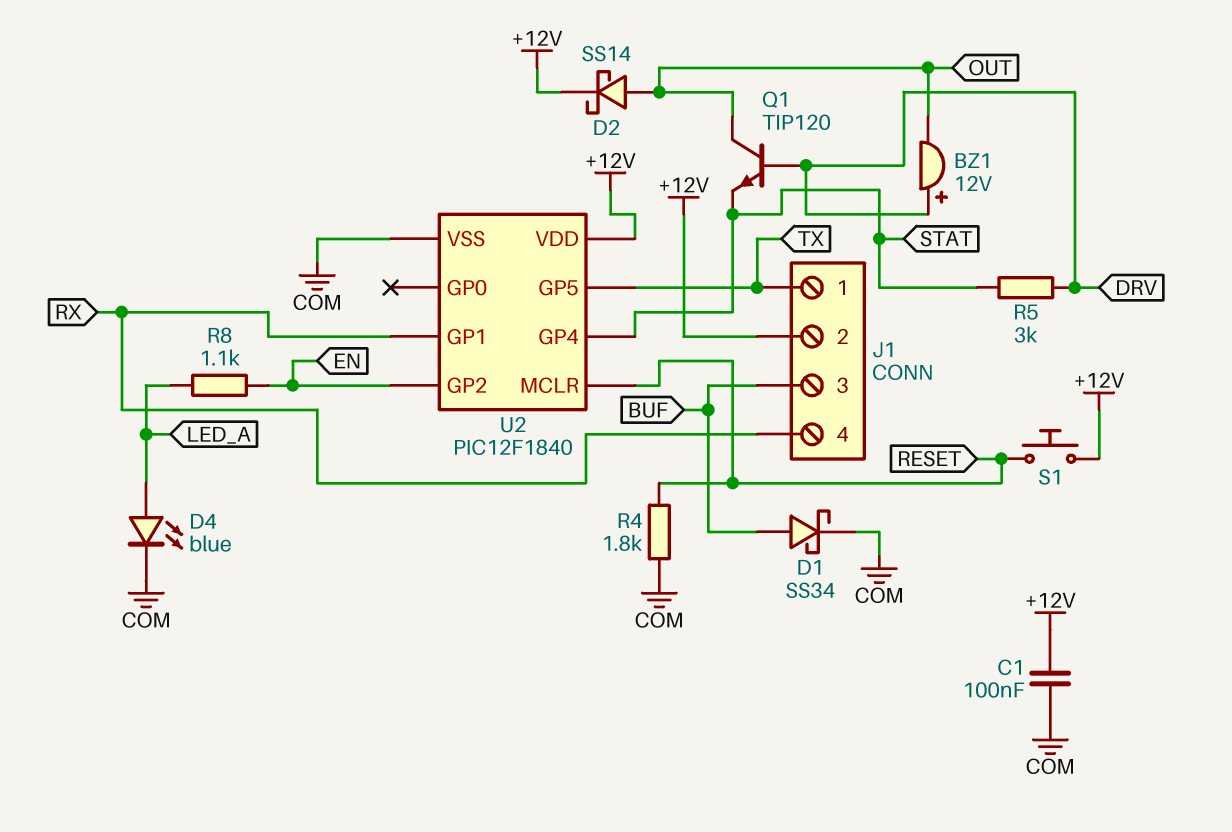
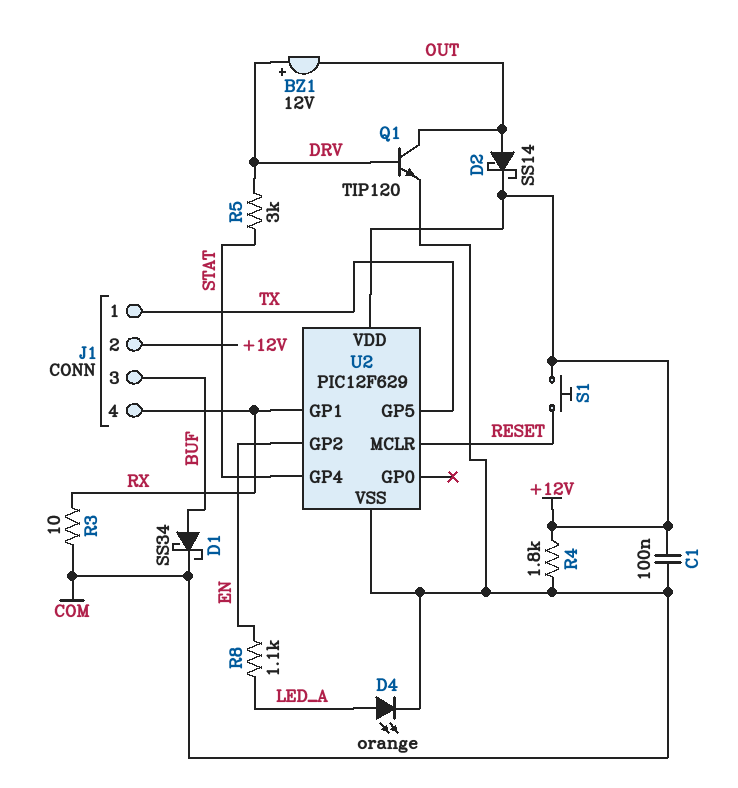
D4: LED blue (A LED_A, K COM) -> LED orange (A LED_A, K COM)
Q1: NPN TIP120 (B DRV, C OUT, E STAT) -> NPN TIP120 (B DRV, C OUT, E COM)
R3: none -> 10 (COM, RX)
R4: 1.8k (COM, RESET) -> 1.8k (+12V, COM)
U2: PIC12F1840 -> PIC12F629

